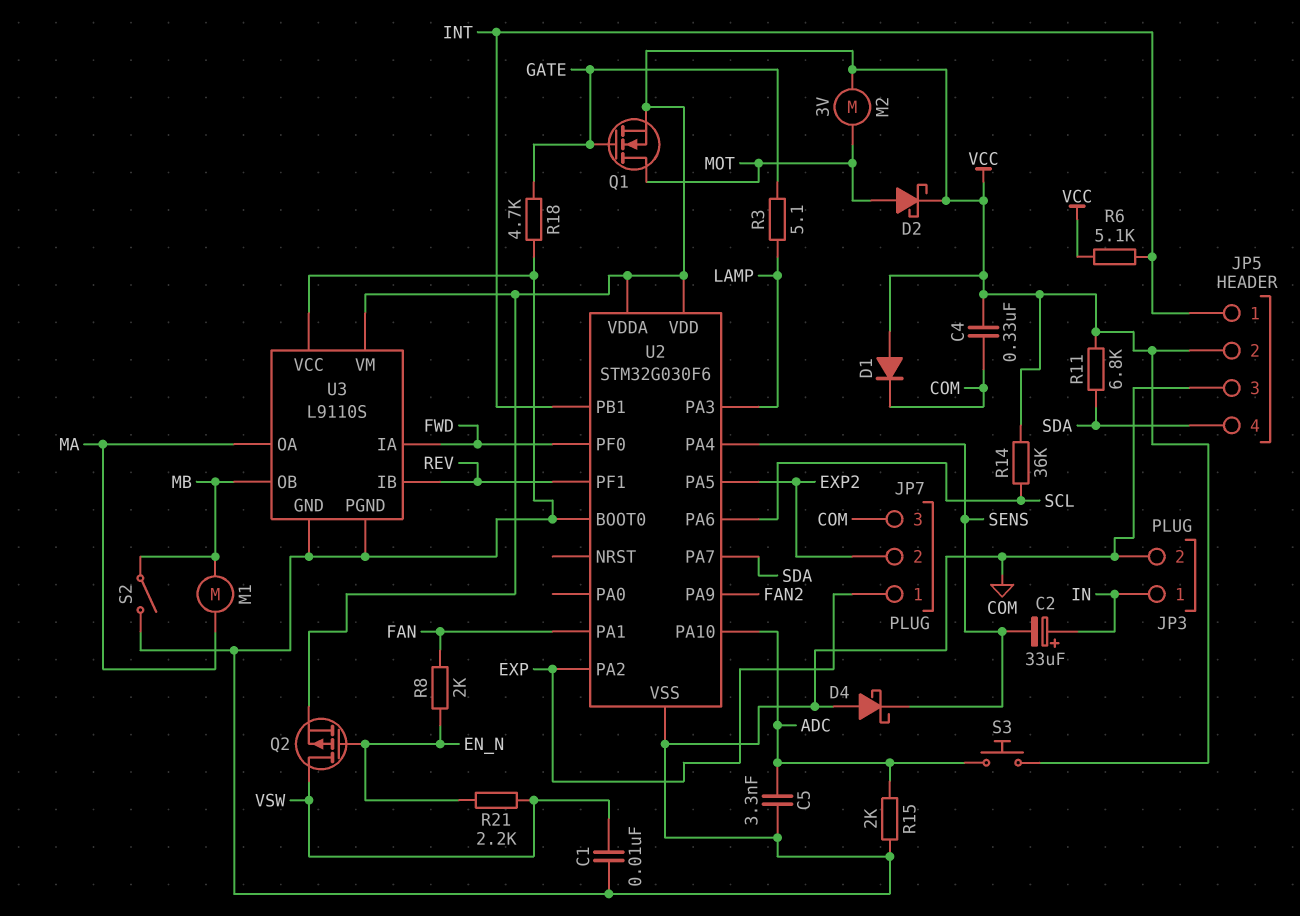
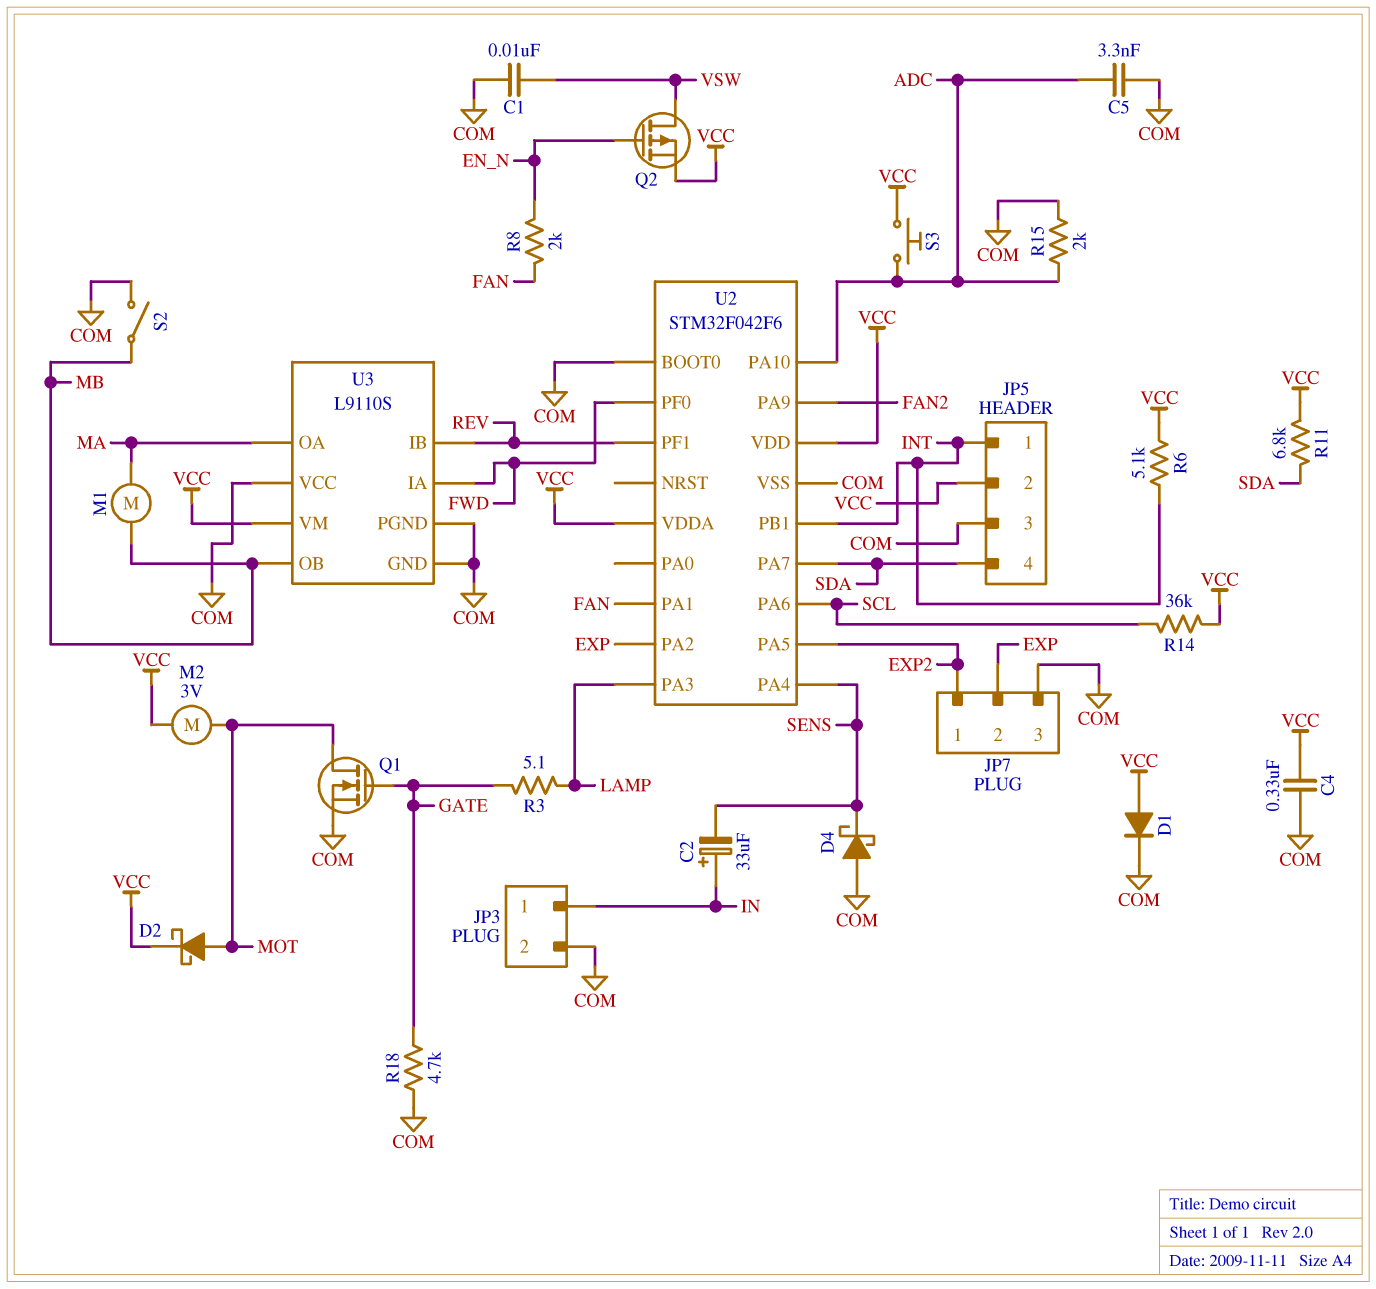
JP7 pin 1: EXP -> EXP2
JP7 pin 2: EXP2 -> EXP
Q1: NMOS (G GATE, D MOT, S VCC) -> NMOS (G GATE, D MOT, S COM)
R21: 2.2k (EN_N, VSW) -> none
U2: STM32G030F6 -> STM32F042F6

